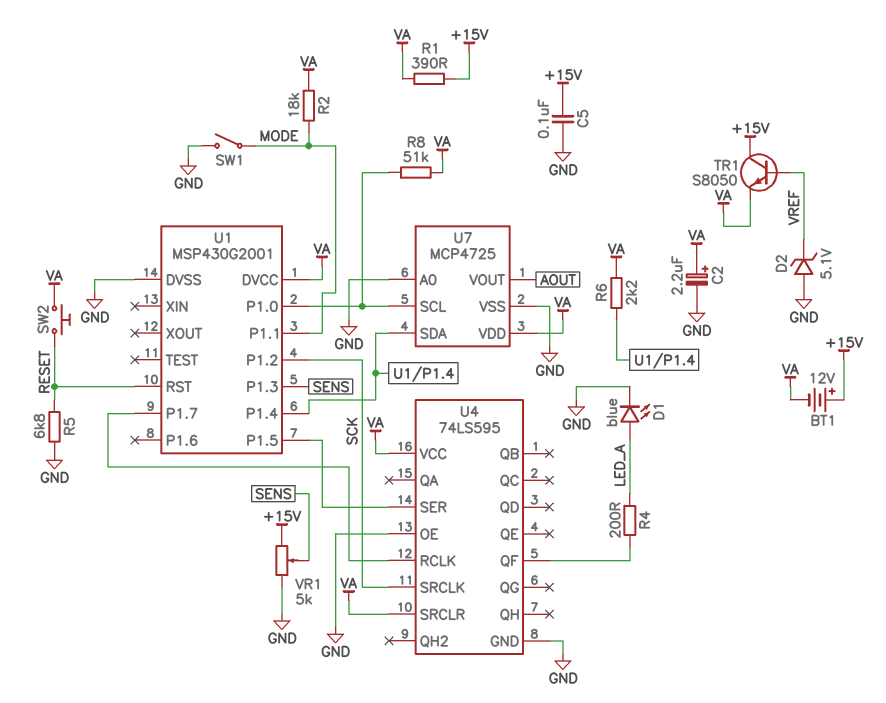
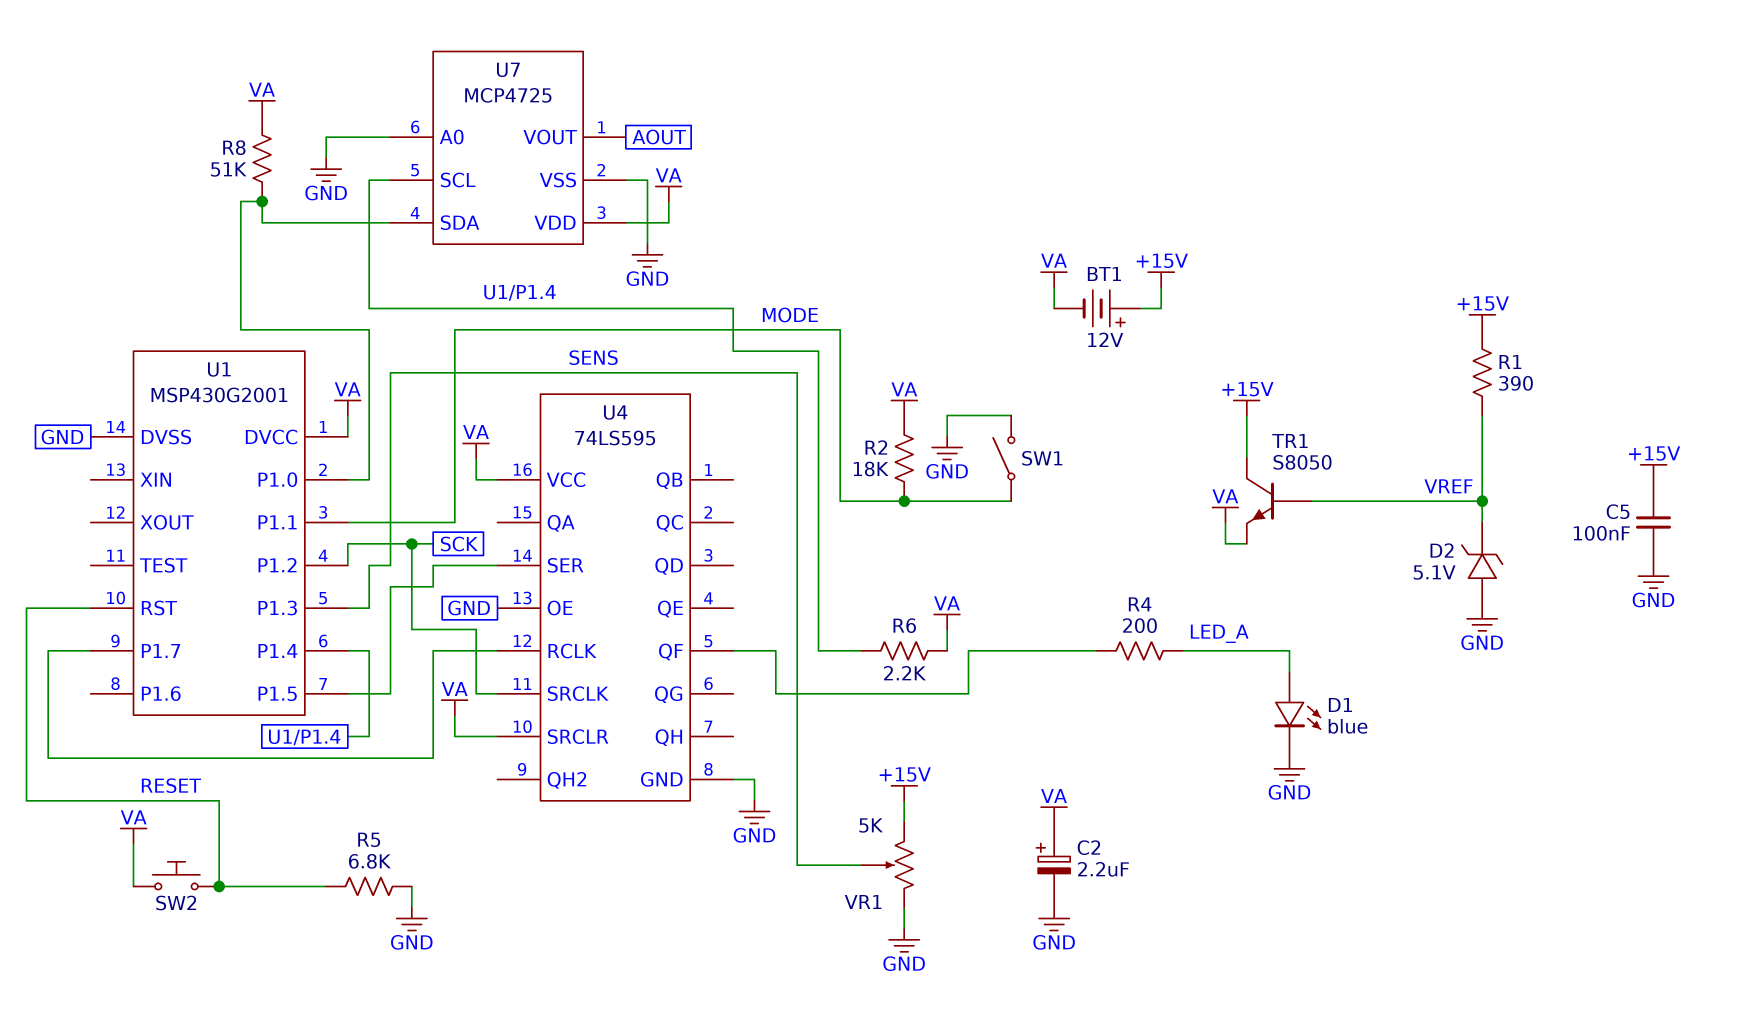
R1: 390 (+15V, VA) -> 390 (+15V, VREF)
U7 pin SCL: U1/P1.0 -> U1/P1.4
U7 pin SDA: U1/P1.4 -> U1/P1.0

